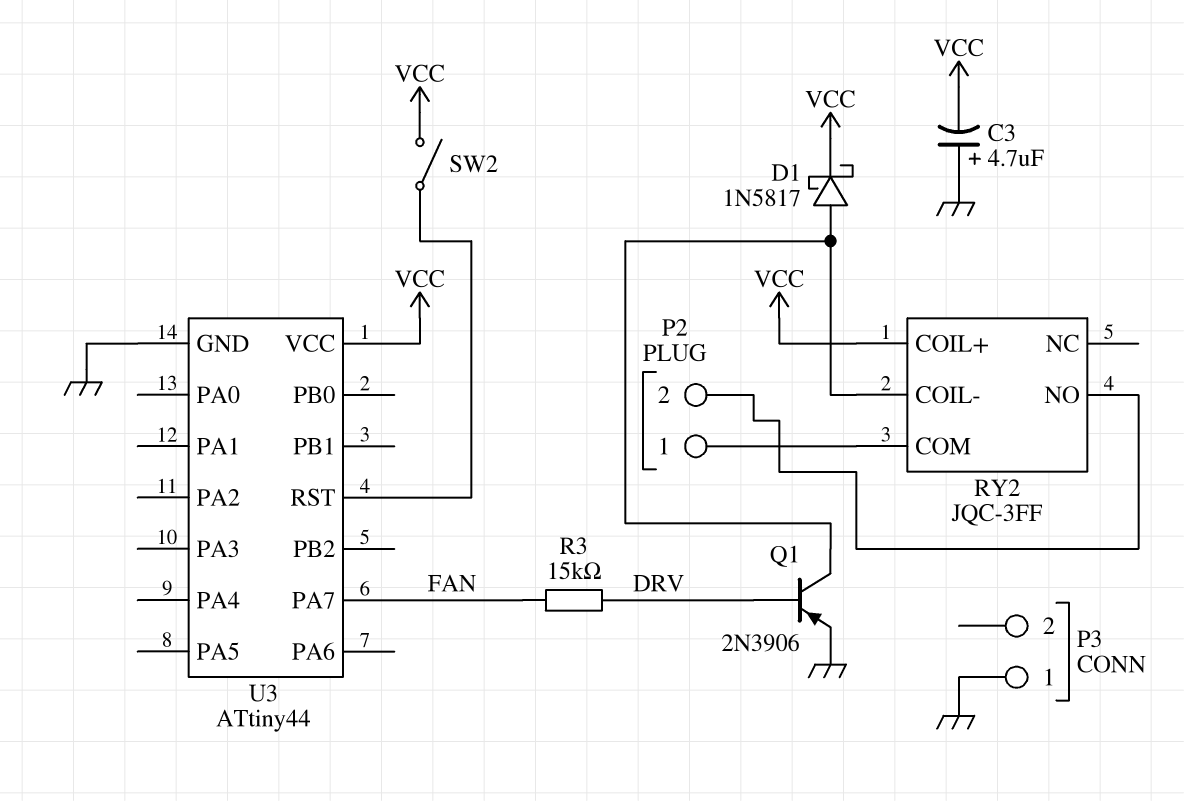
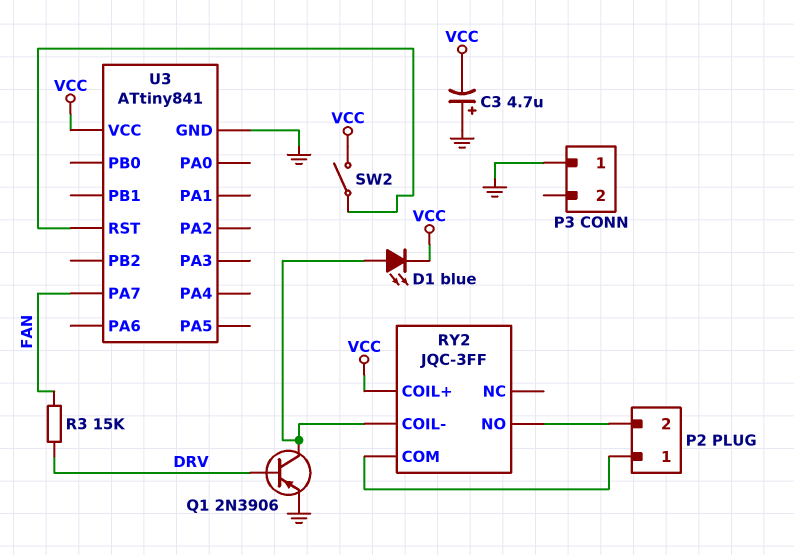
D1: schottky 1N5817 (A RY2/COIL-, K VCC) -> LED blue (A RY2/COIL-, K VCC)
U3: ATtiny44 -> ATtiny841

